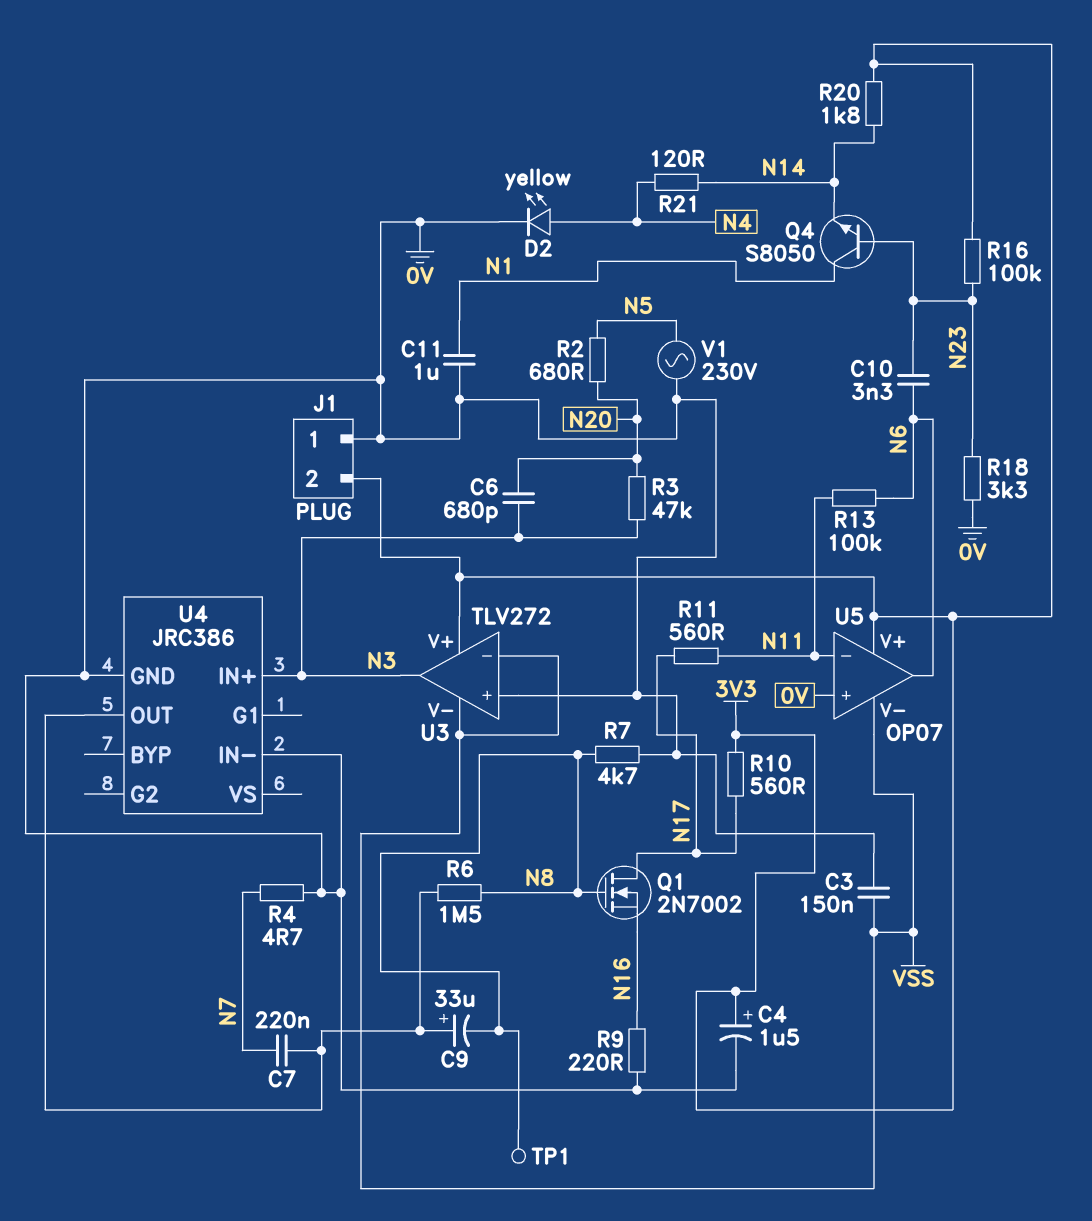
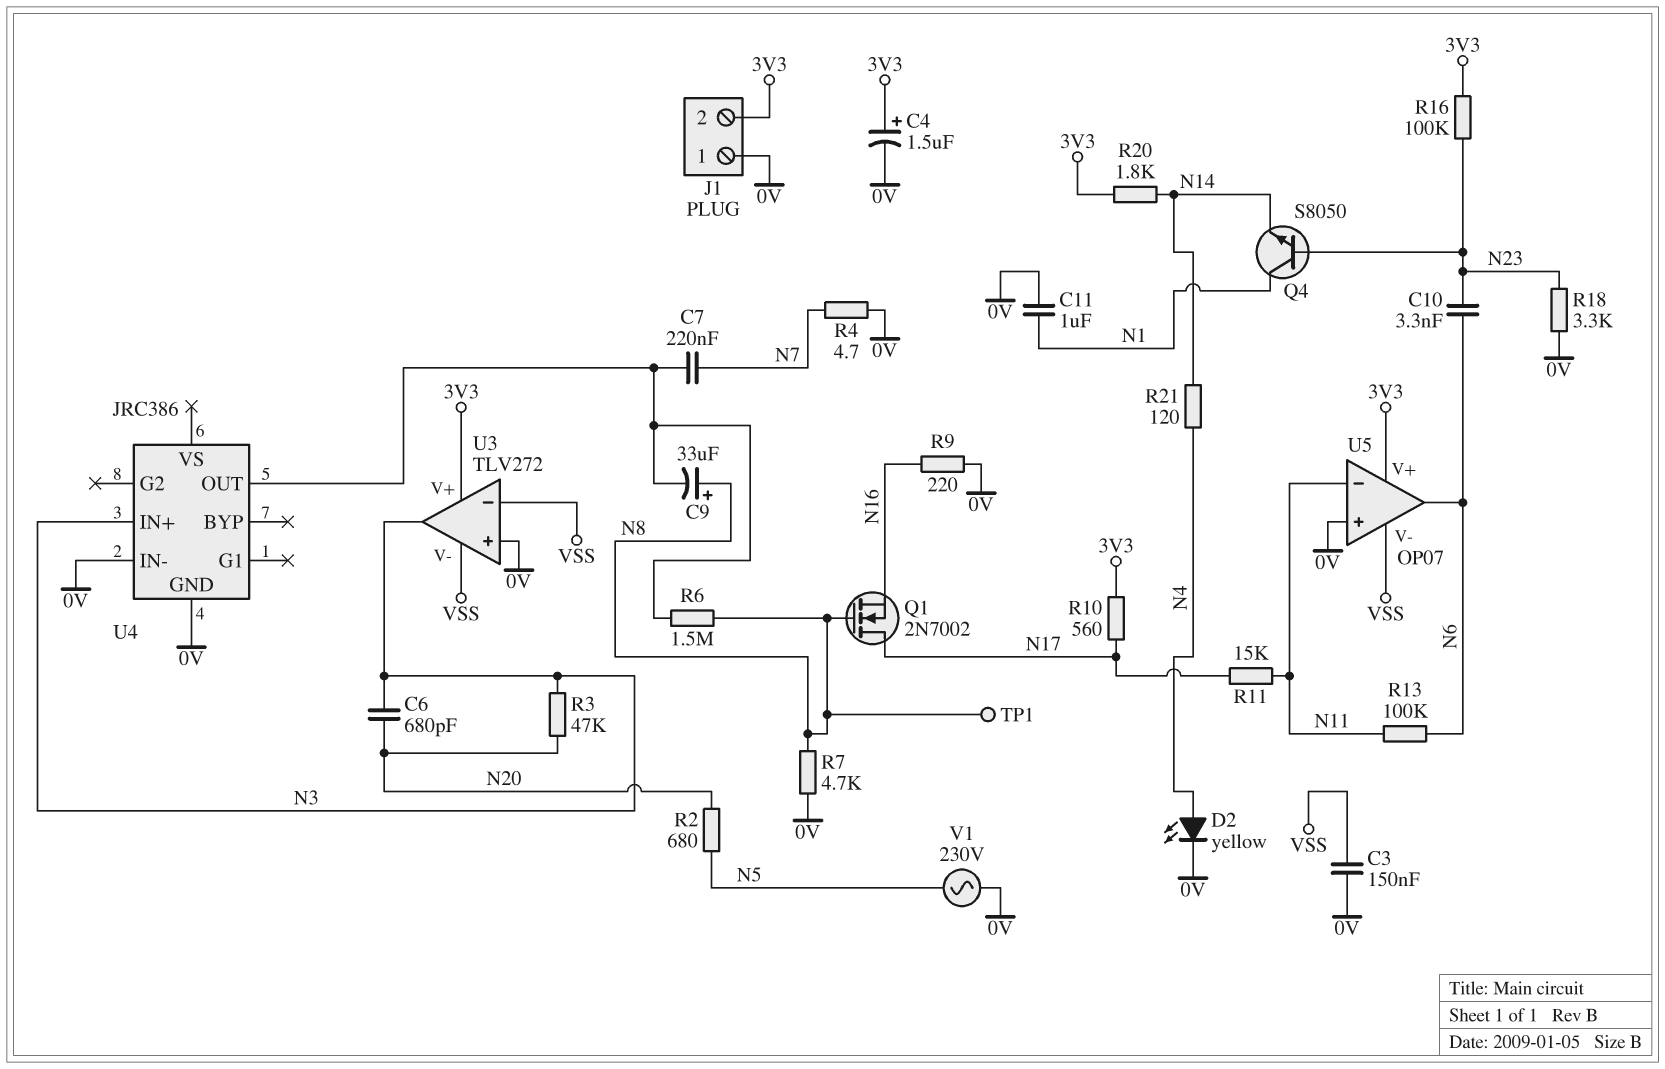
C9: 33uF (plus U4/OUT, minus N8) -> 33uF (plus N8, minus U4/OUT)
R11: 560 (N11, N17) -> 15k (N11, N17)

